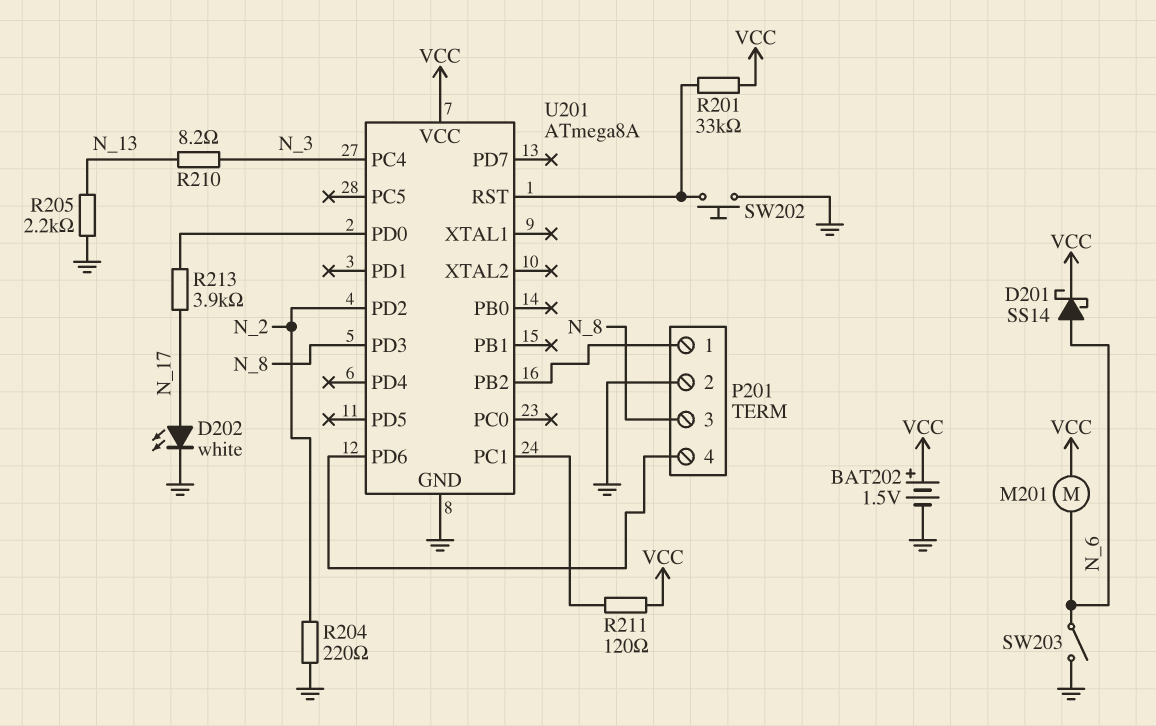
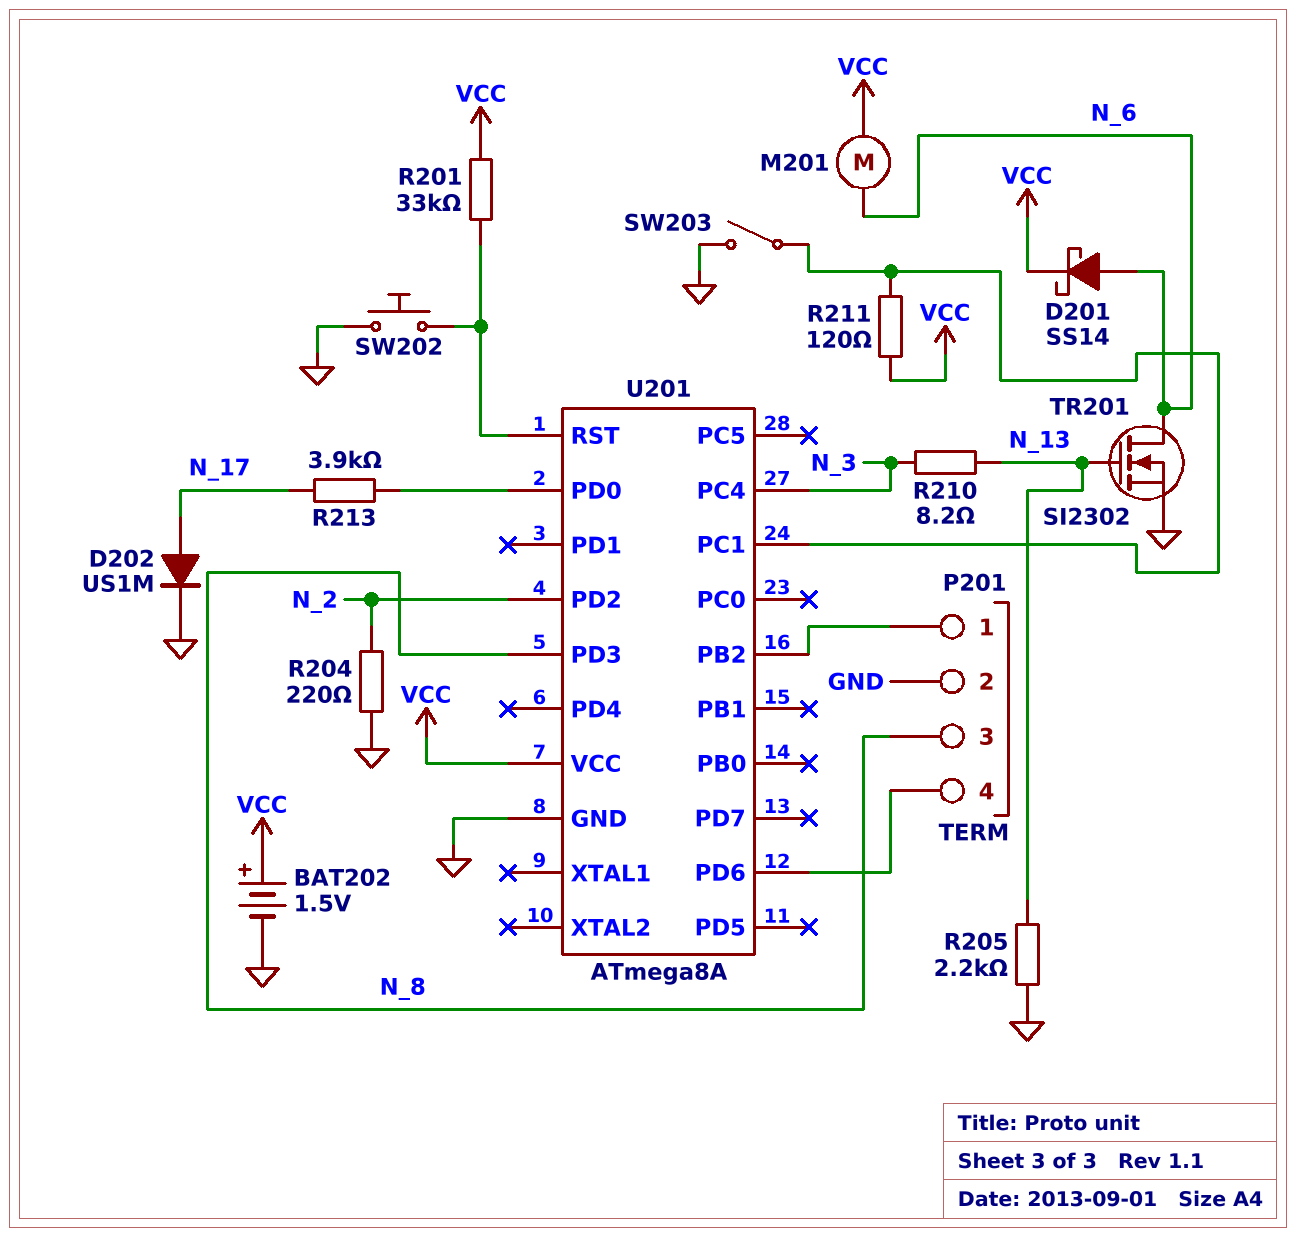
D202: LED white (A N_17, K GND) -> diode US1M (A N_17, K GND)
SW203: switch (GND, N_6) -> switch (GND, U201/PC1)
TR201: none -> NMOS SI2302 (G N_13, D N_6, S GND)

